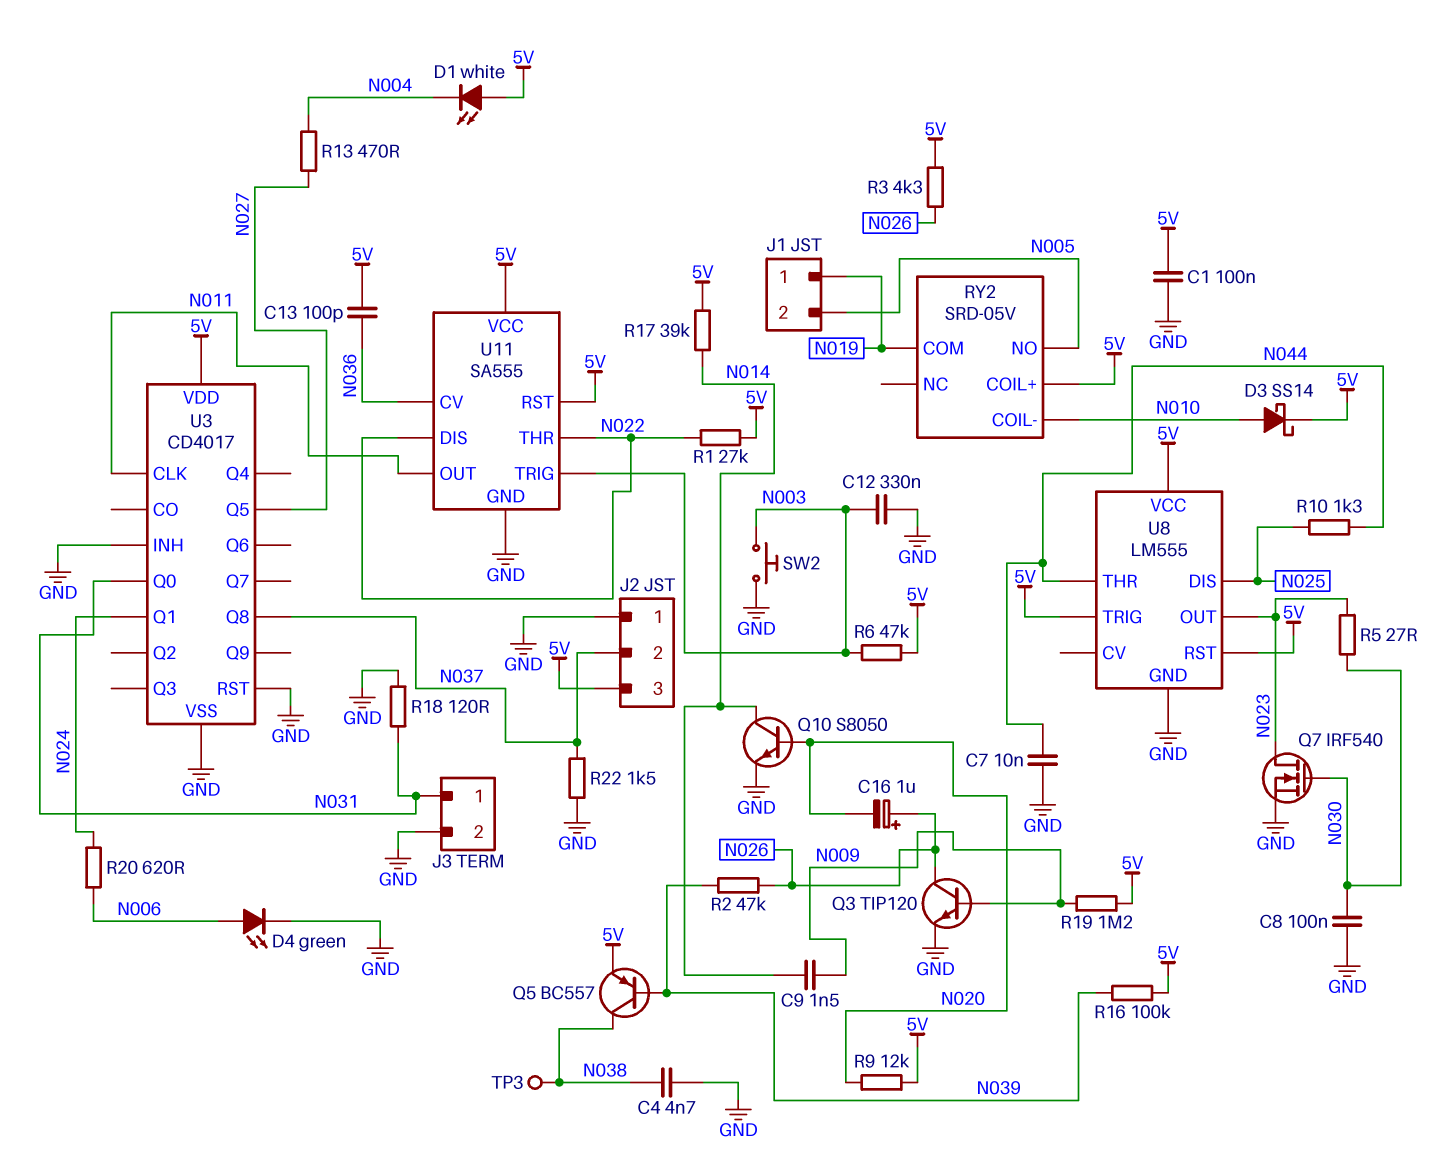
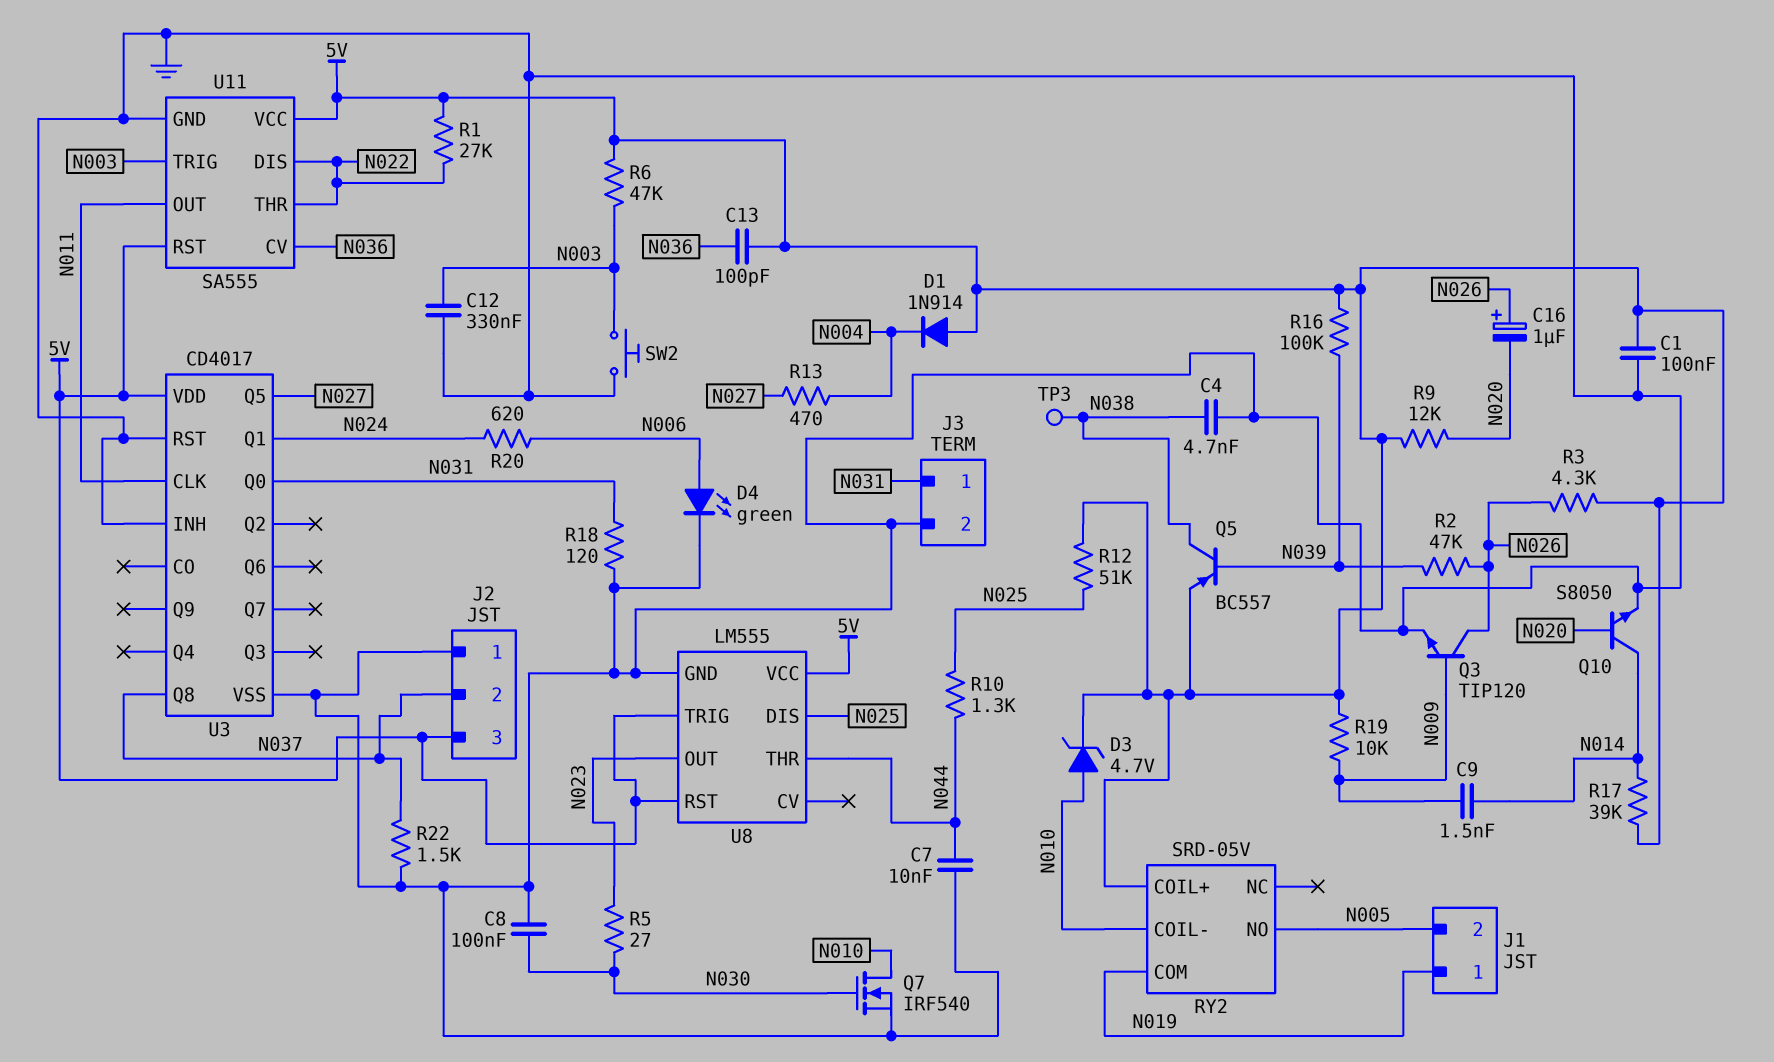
D1: LED white (A 5V, K N004) -> diode 1N914 (A 5V, K N004)
D3: schottky SS14 (A N010, K 5V) -> zener 4.7V (A N010, K 5V)
Q7: NMOS IRF540 (G N030, D N023, S GND) -> NMOS IRF540 (G N030, D N010, S GND)
R12: none -> 51k (5V, N025)
R19: 1.2M (5V, N009) -> 10k (5V, N009)

